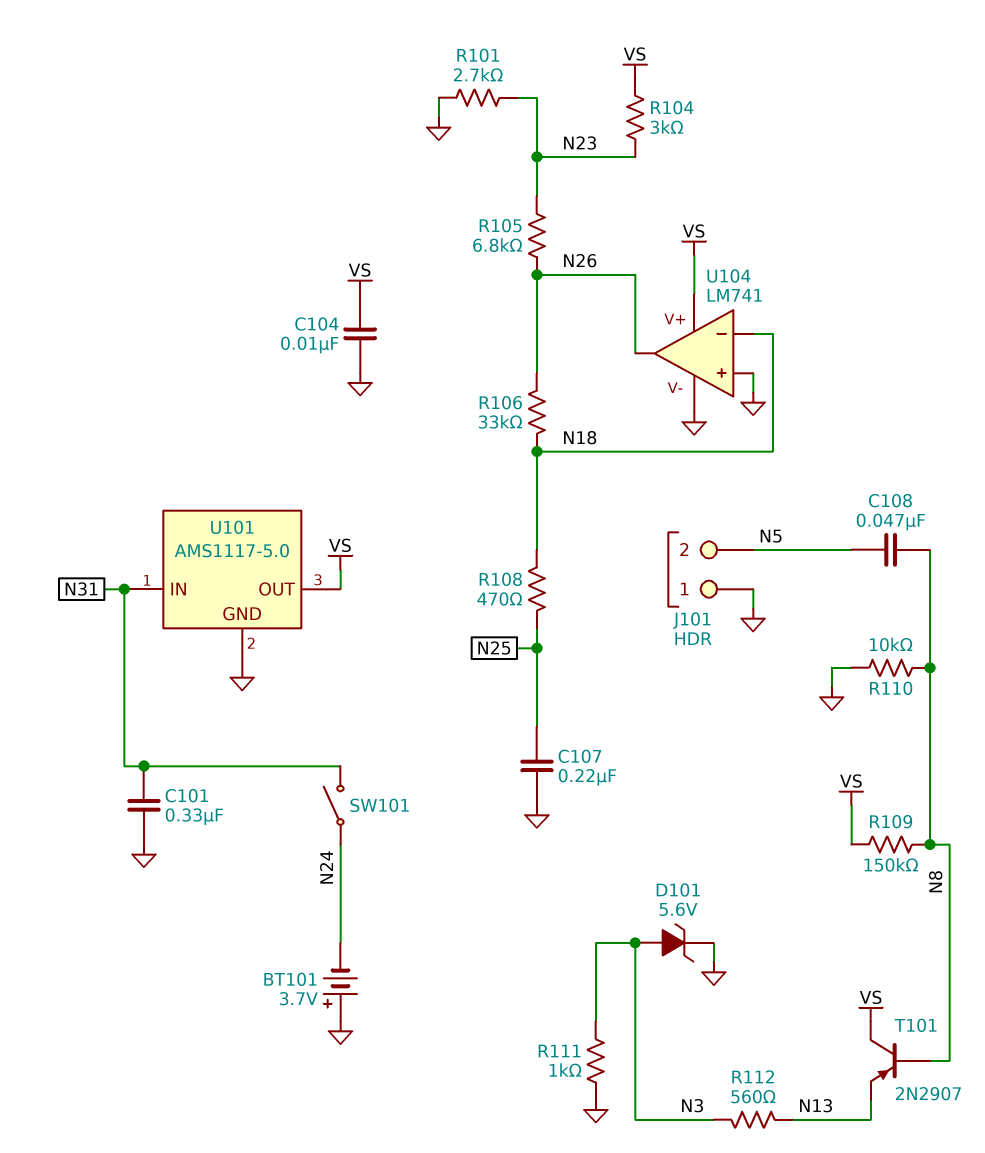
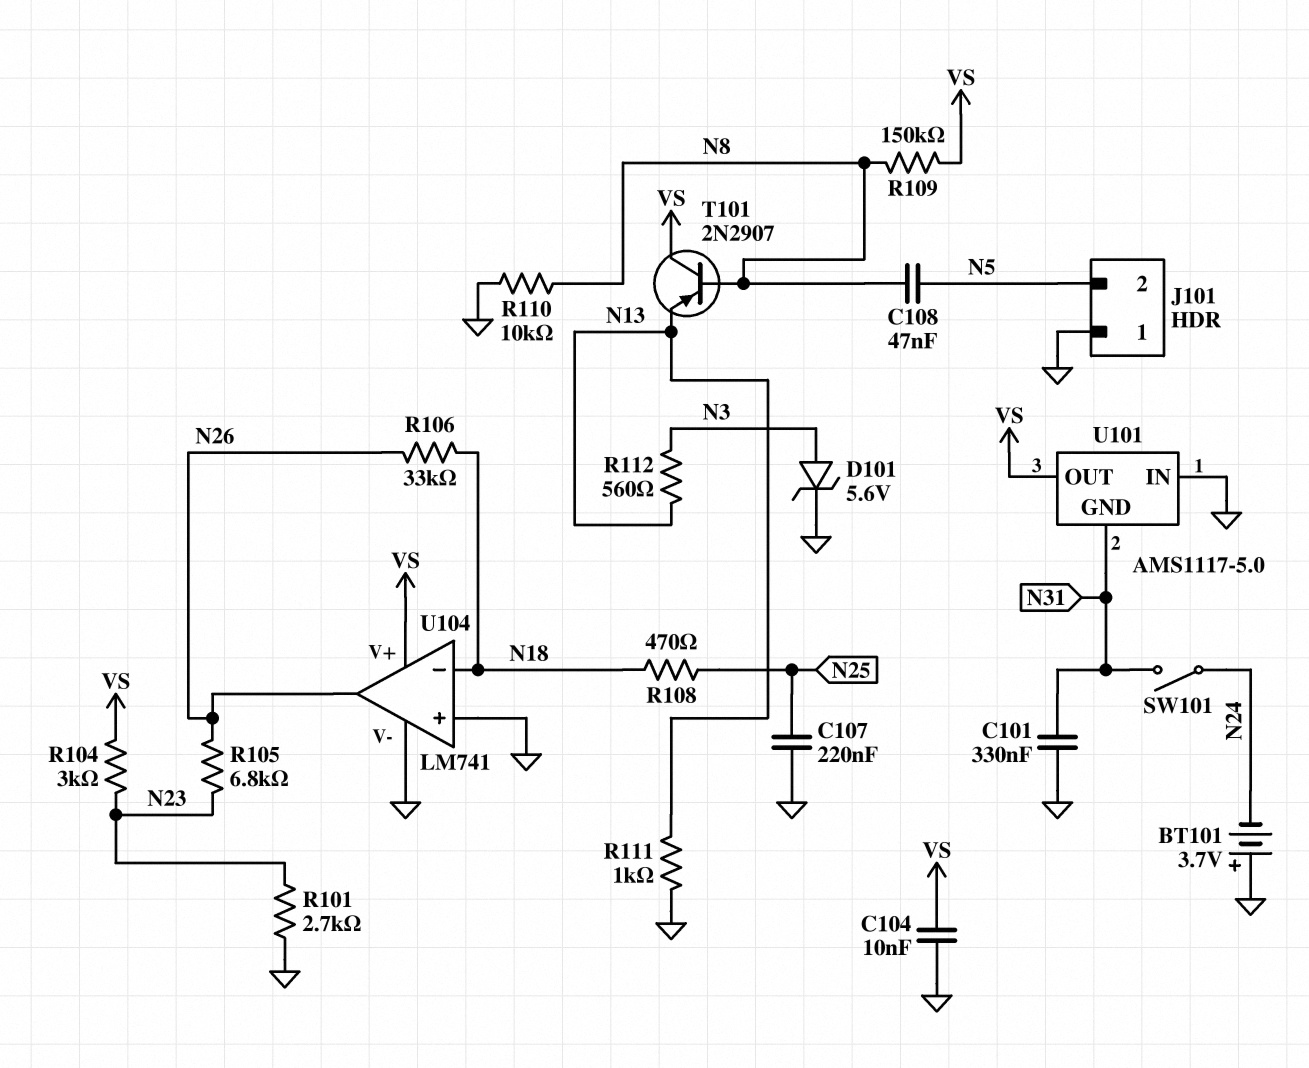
R111: 1k (GND, N3) -> 1k (GND, N13)
U101 pin GND: GND -> N31
U101 pin IN: N31 -> GND

